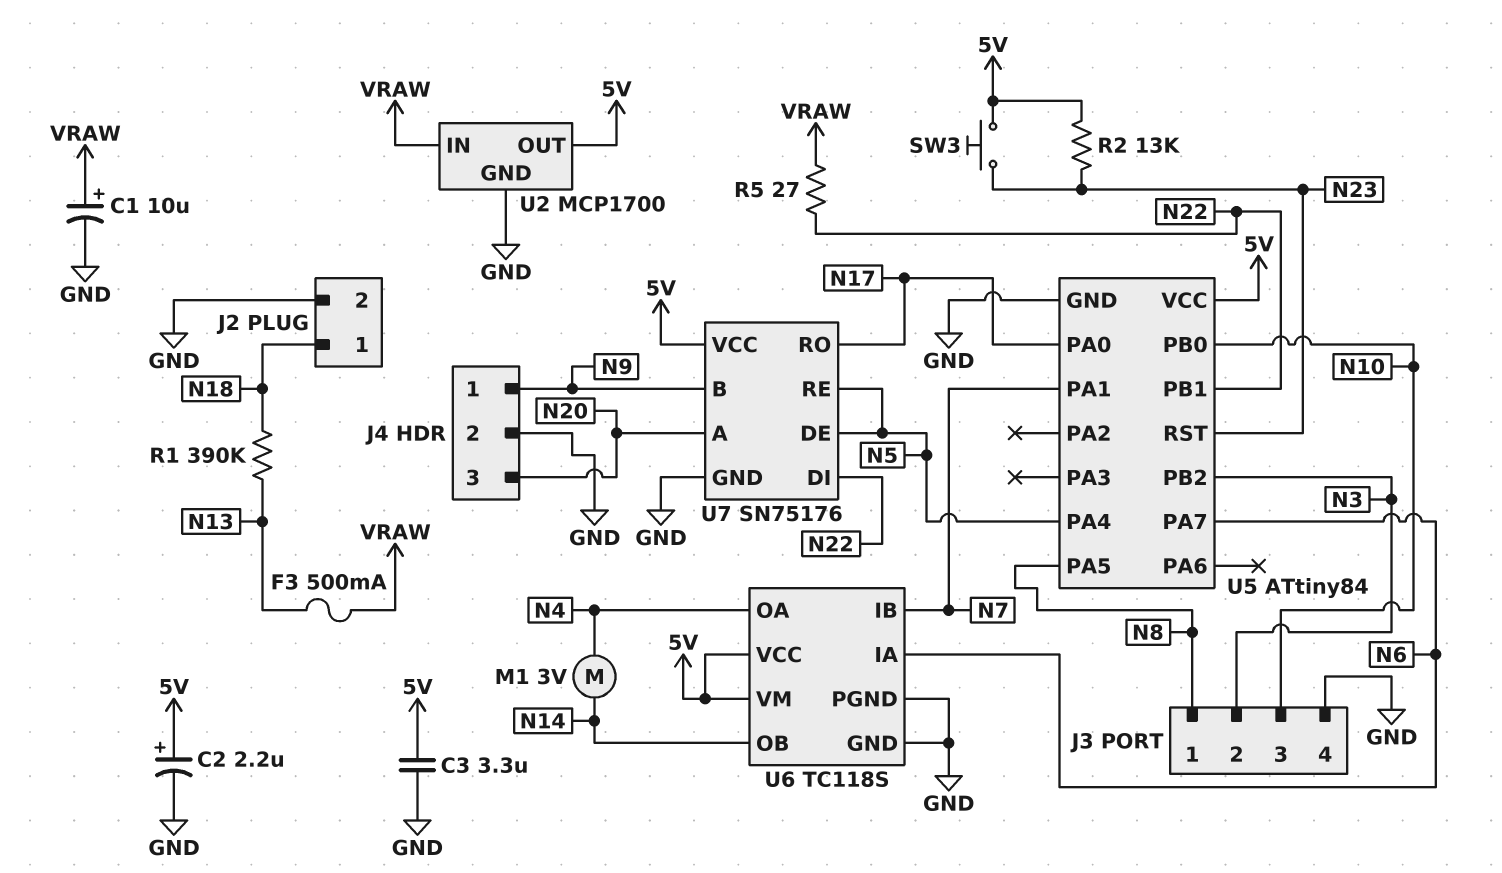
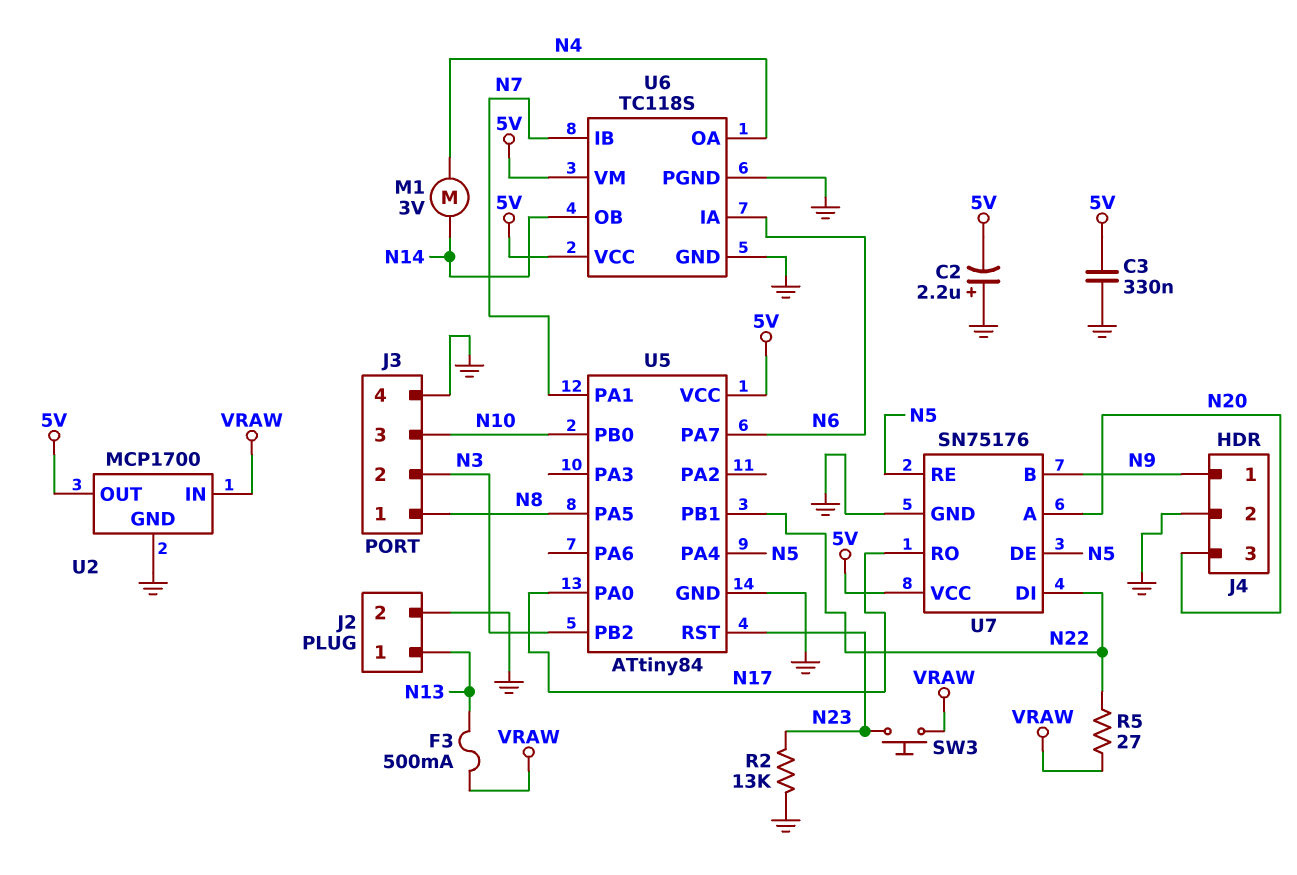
C1: 10uF (plus VRAW, minus GND) -> none
C2: 2.2uF (plus 5V, minus GND) -> 2.2uF (plus GND, minus 5V)
C3: 3.3uF (5V, GND) -> 330nF (5V, GND)
J2 pin 1: N18 -> N13
R1: 390k (N13, N18) -> none
R2: 13k (5V, N23) -> 13k (GND, N23)
SW3: button (5V, N23) -> button (N23, VRAW)

